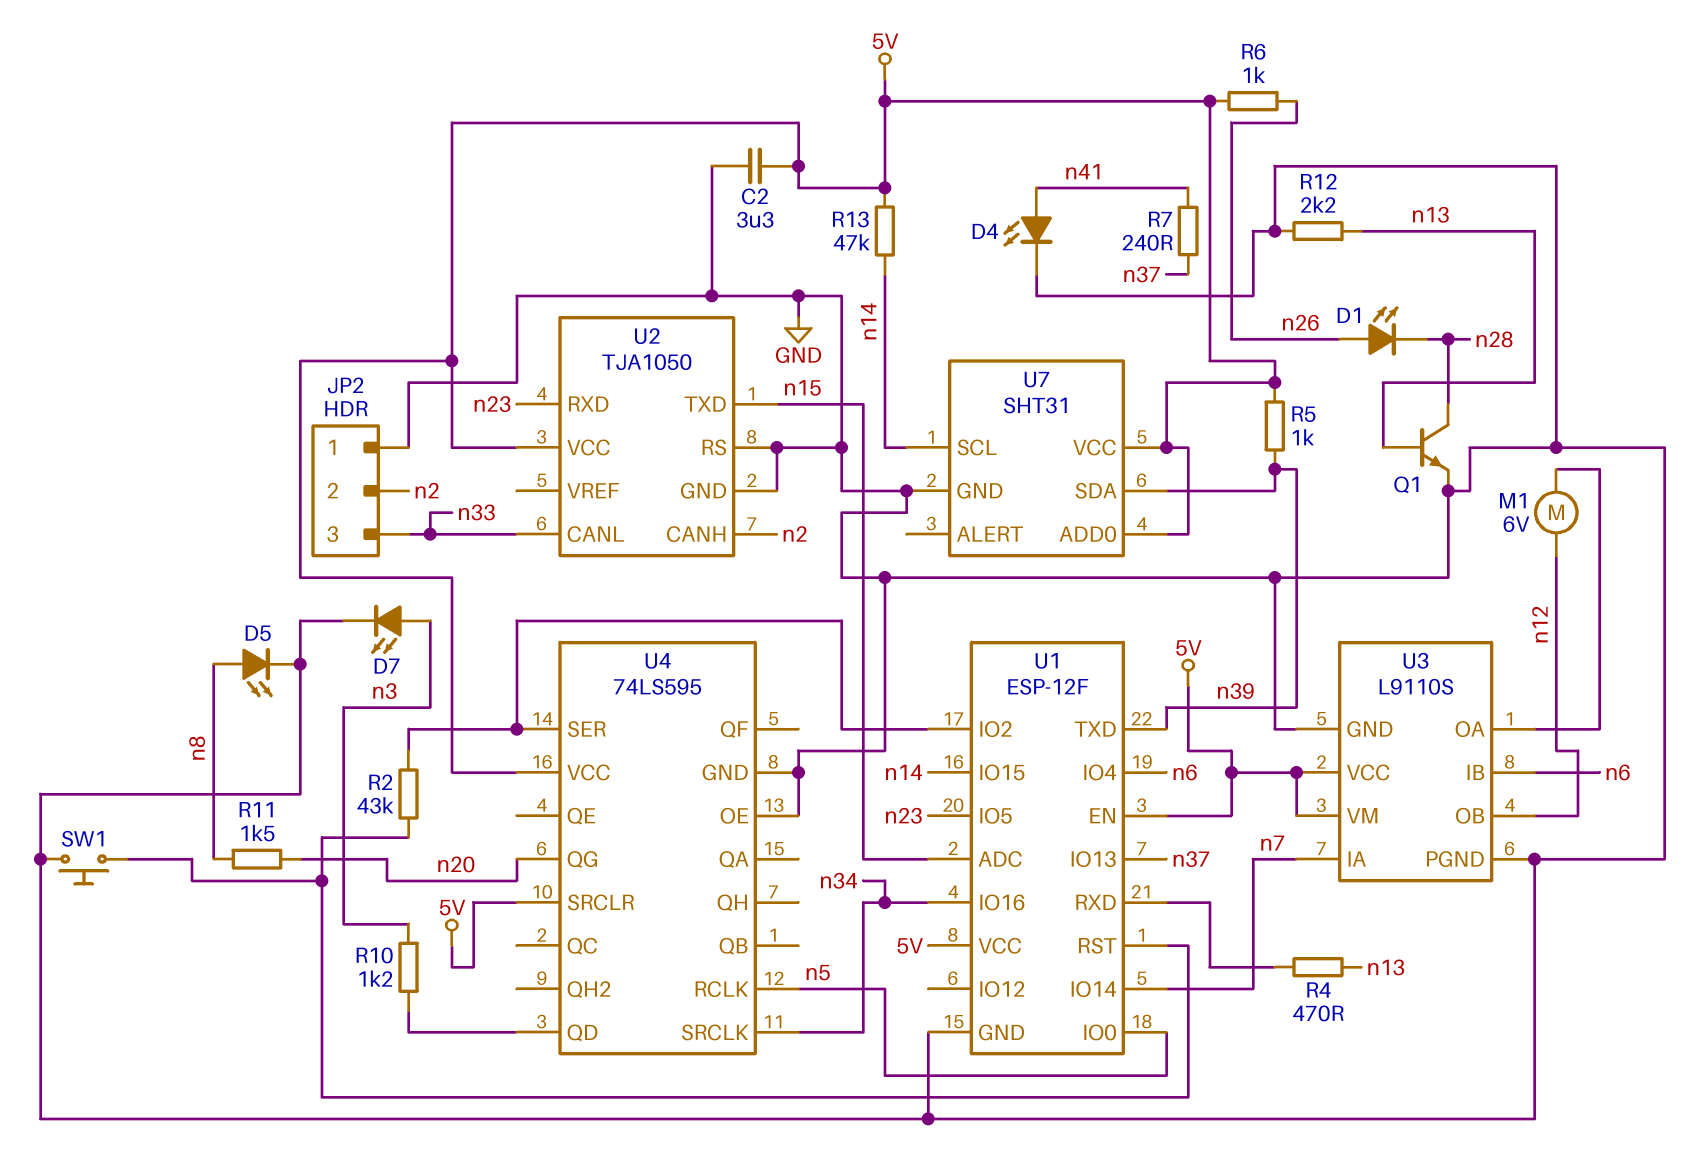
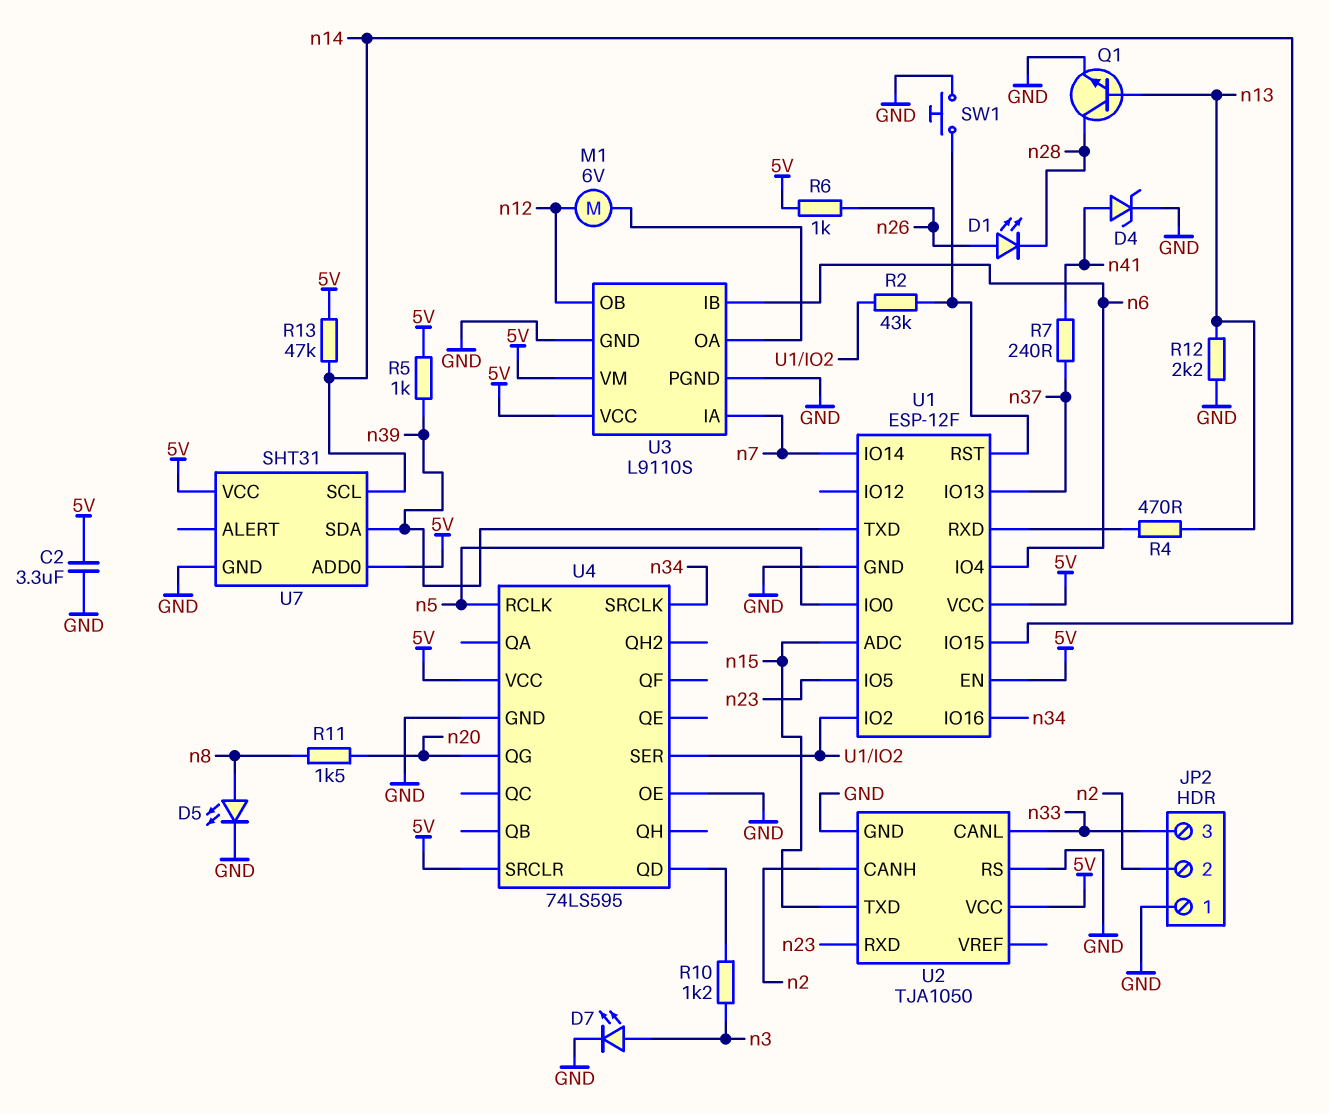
D4: LED (A n41, K GND) -> zener (A n41, K GND)

